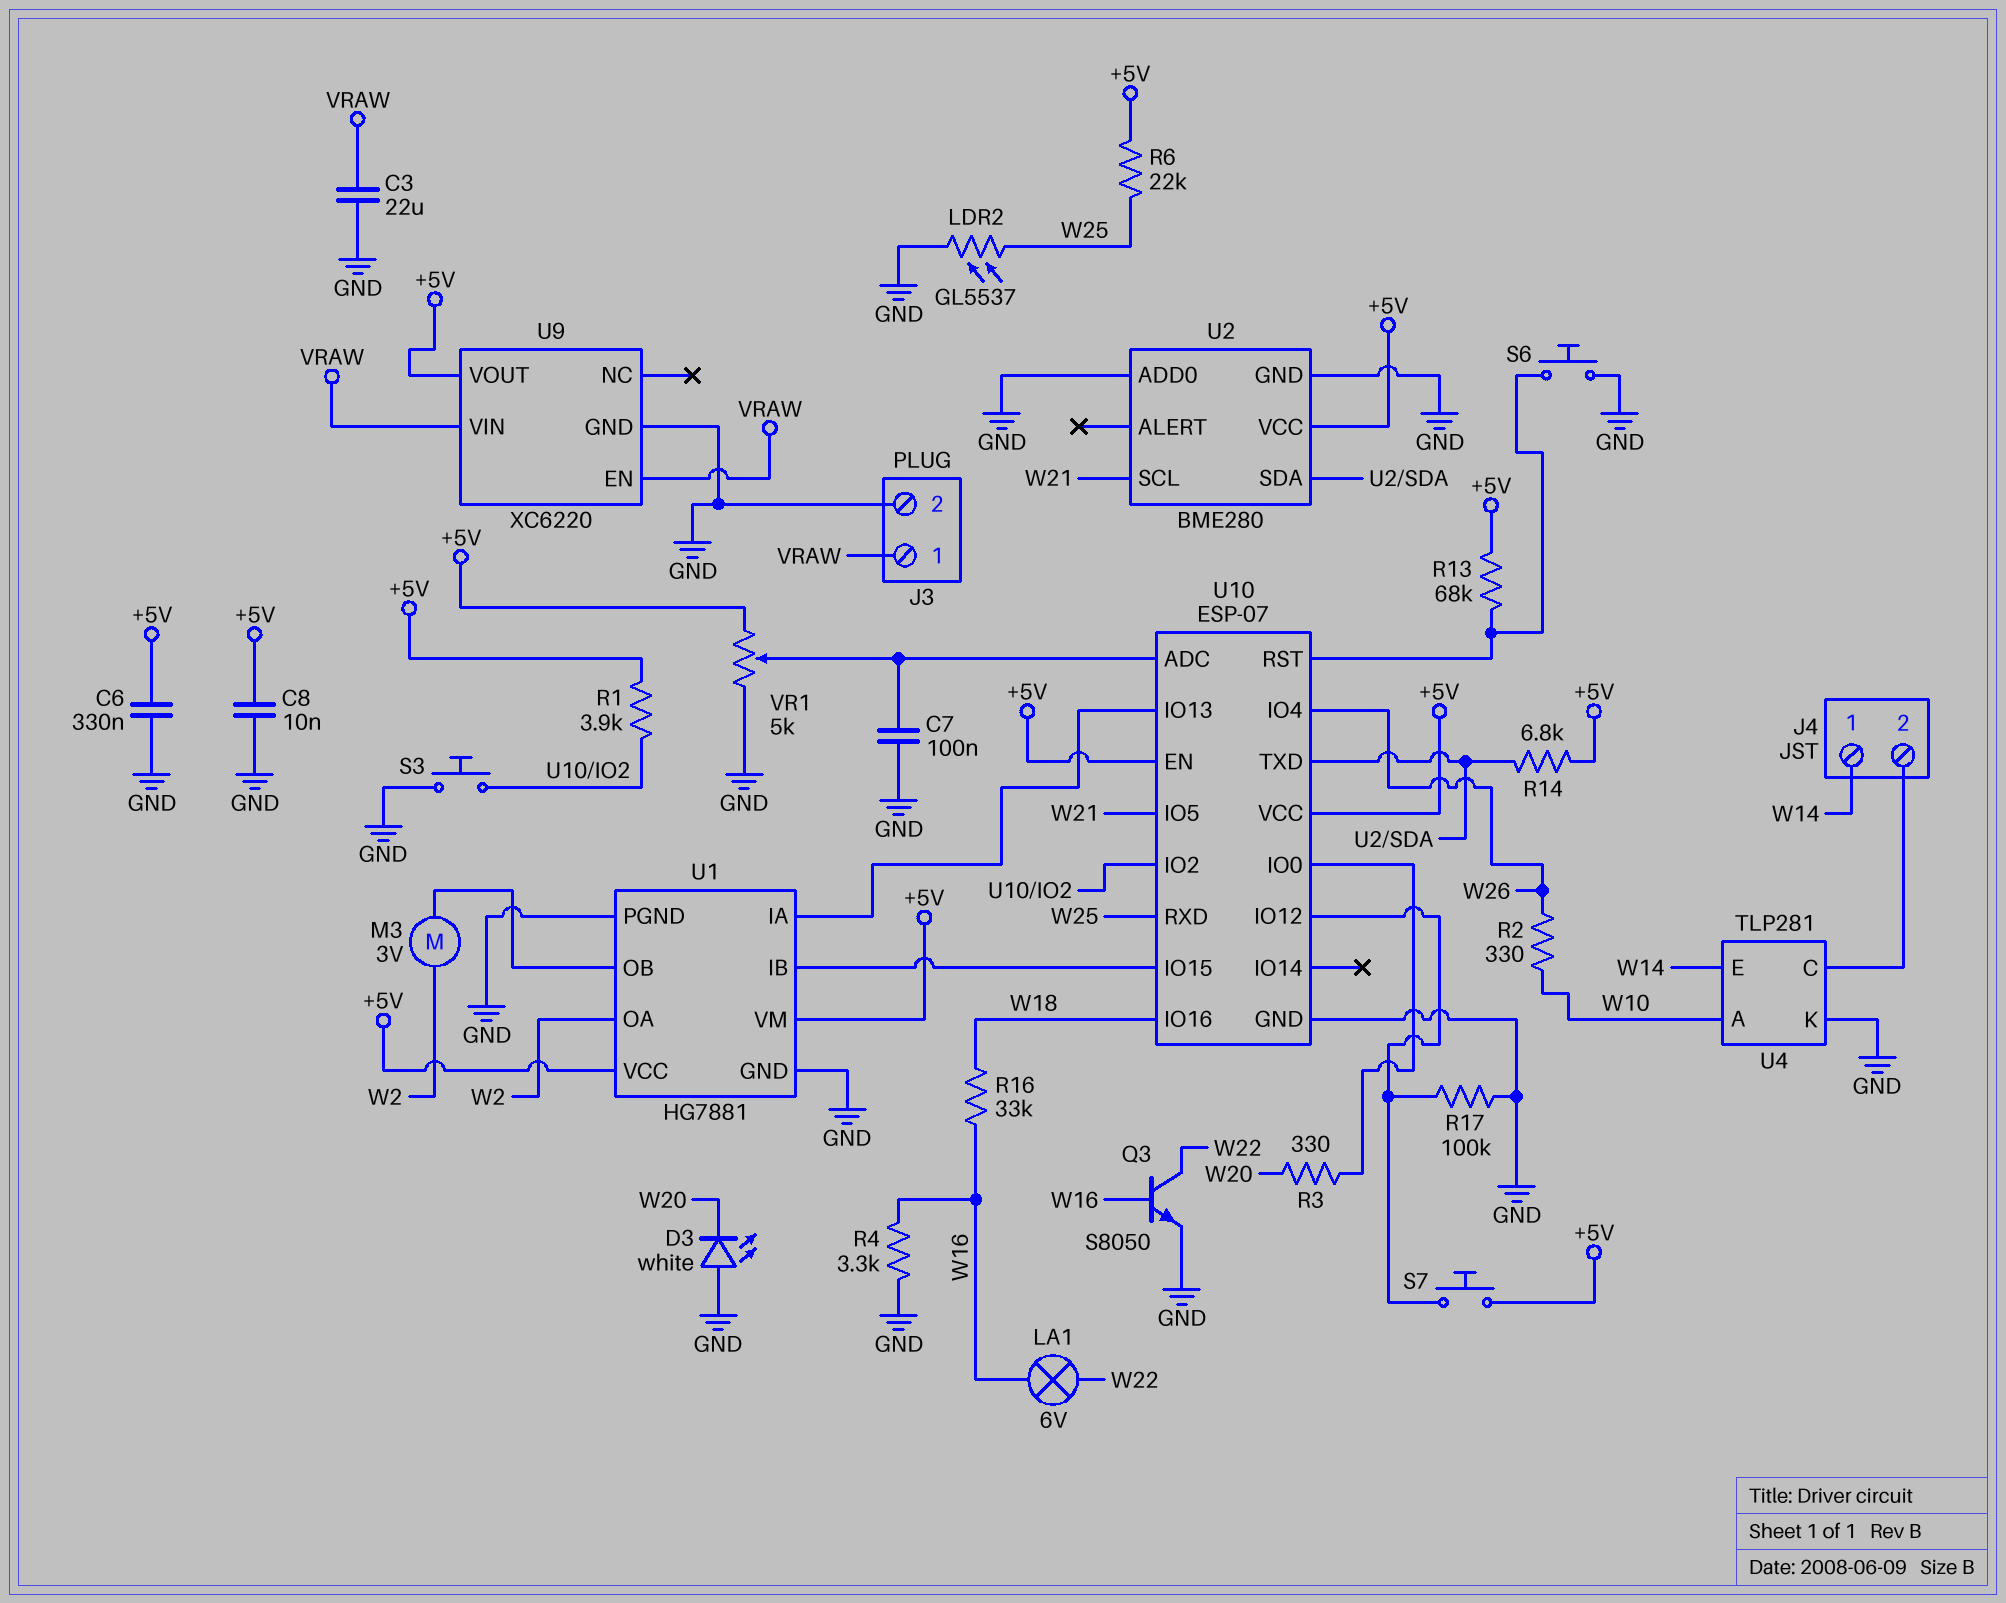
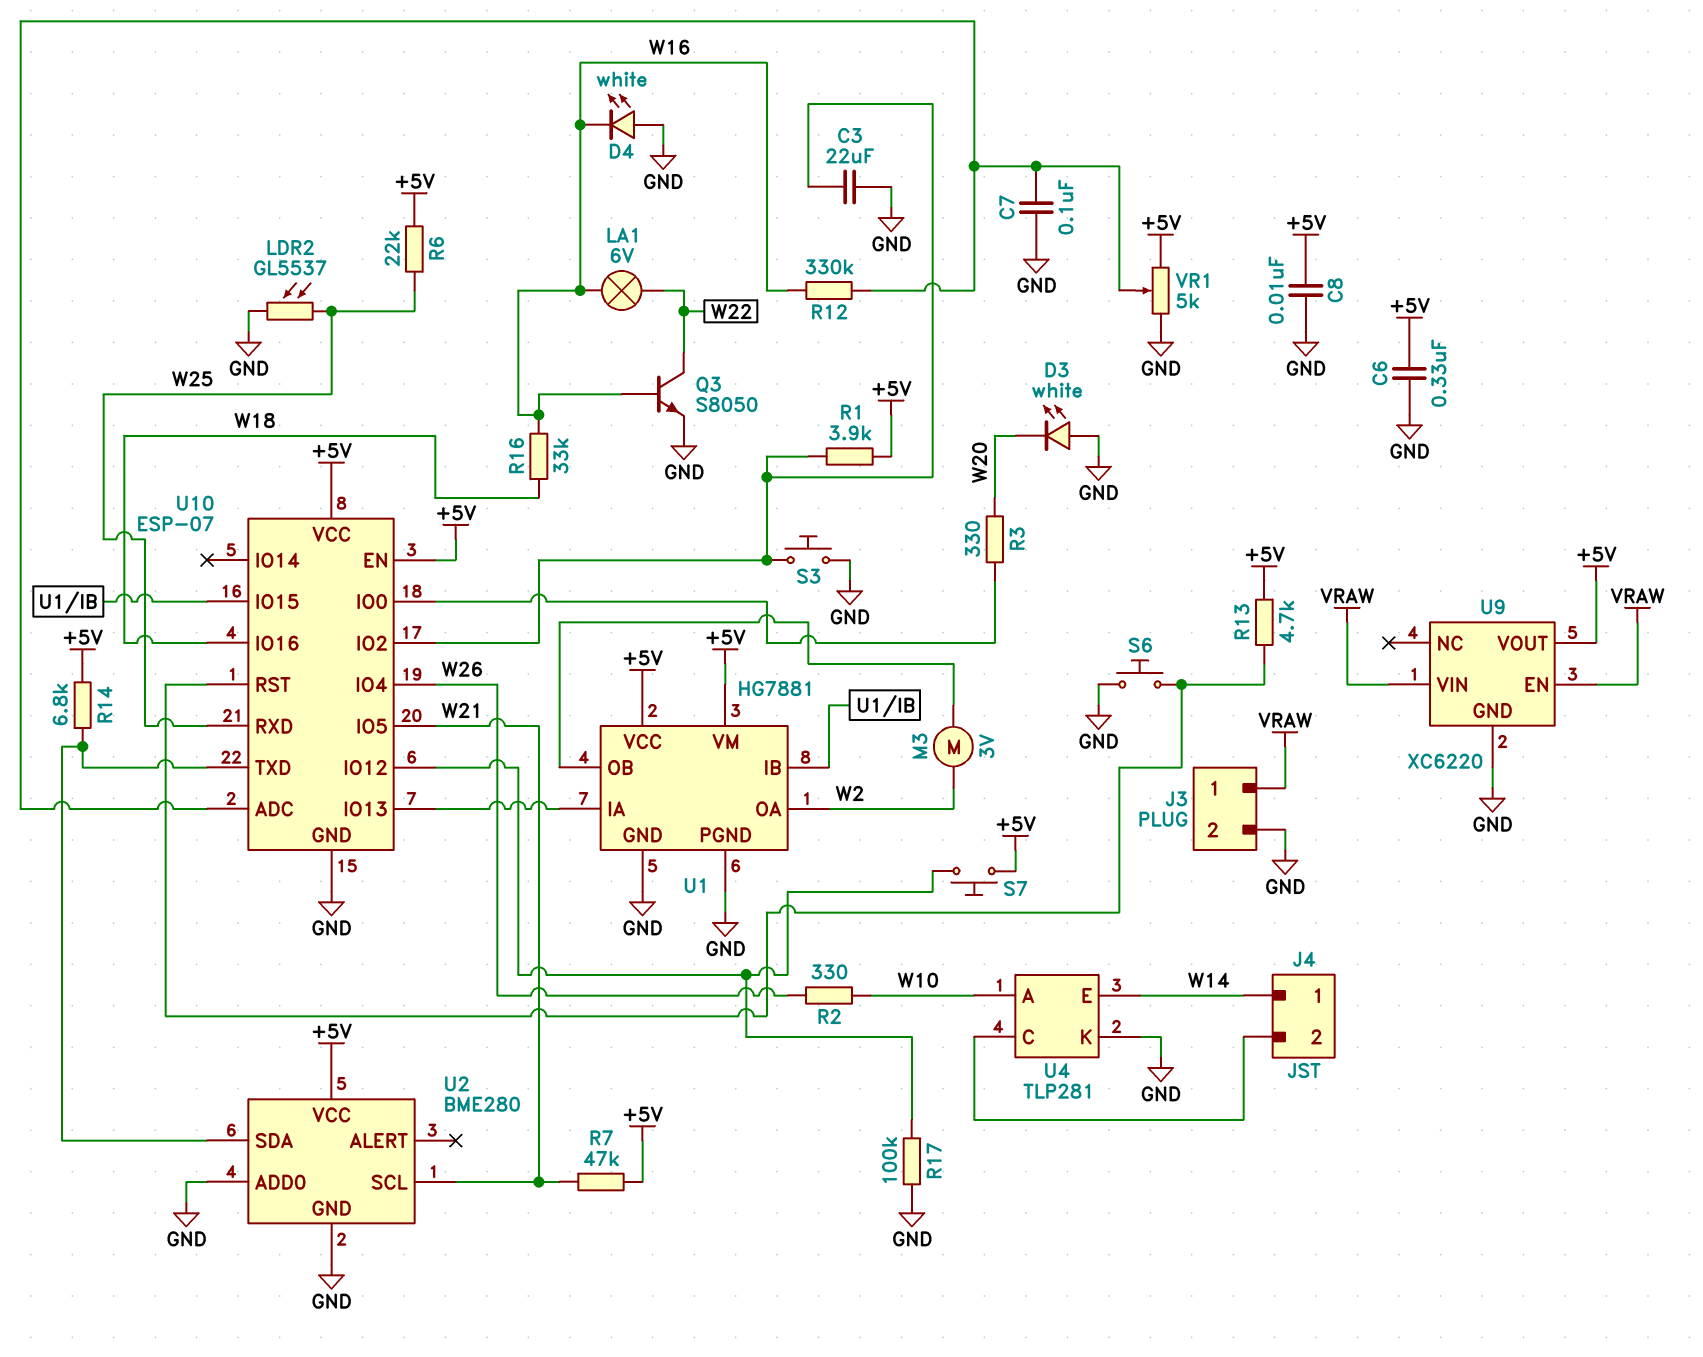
C3: 22uF (GND, VRAW) -> 22uF (GND, U10/IO2)
D4: none -> LED white (A GND, K W16)
R4: 3.3k (GND, W16) -> none
R7: none -> 47k (+5V, W21)
R12: none -> 330k (U10/ADC, W16)
R13: 68k (+5V, U10/RST) -> 4.7k (+5V, U10/RST)

